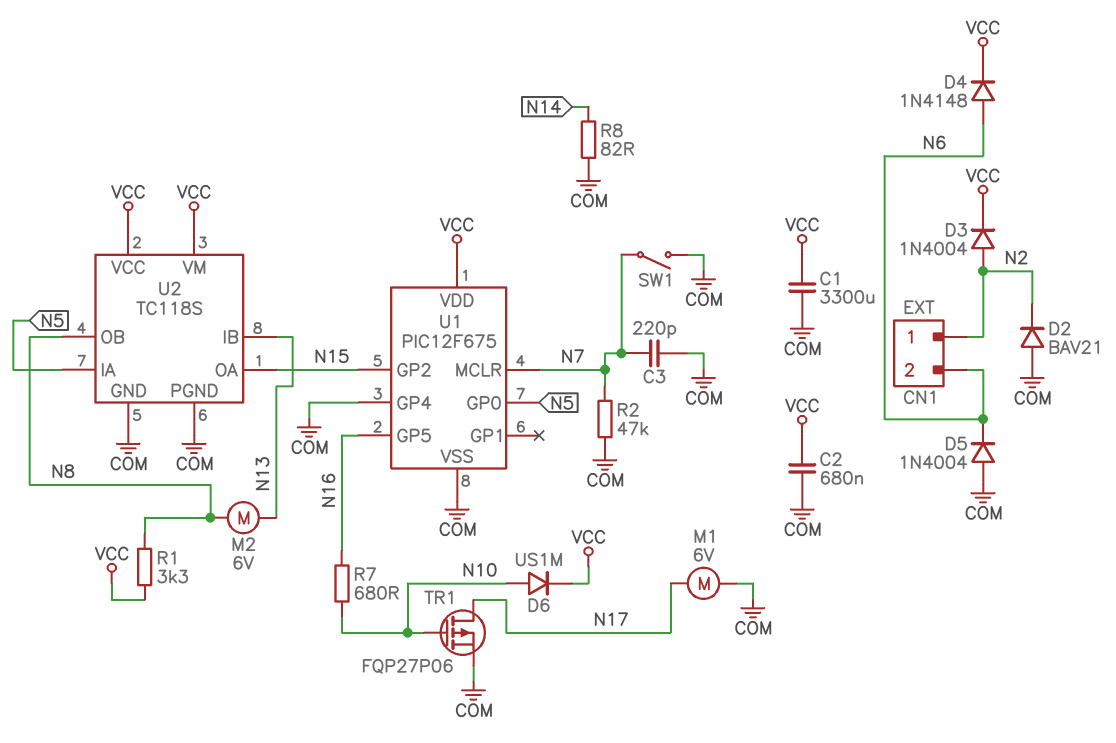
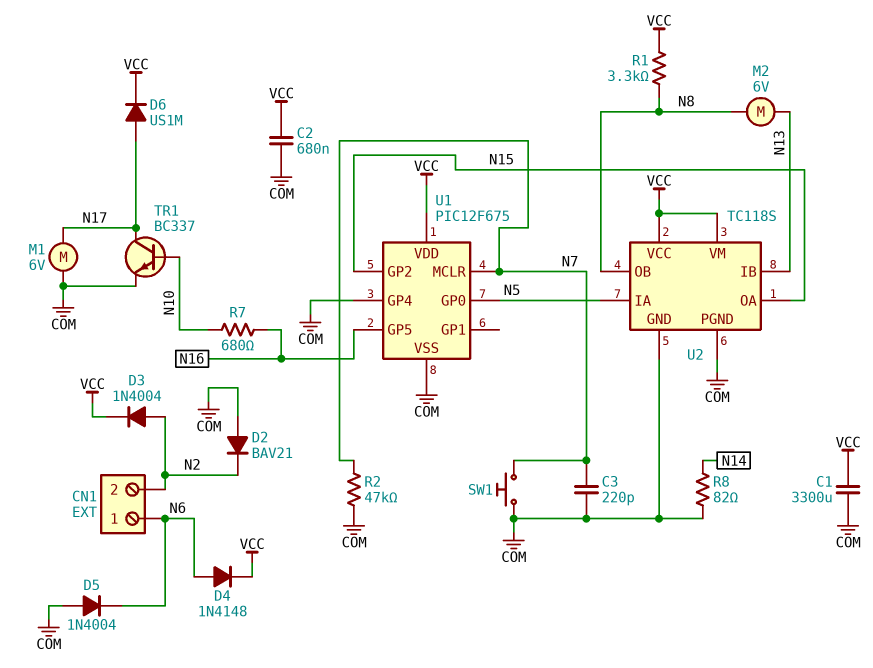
CN1 pin 1: N2 -> N6
CN1 pin 2: N6 -> N2
D6: diode US1M (A N10, K VCC) -> diode US1M (A N17, K VCC)
SW1: switch (COM, N7) -> button (COM, N7)
TR1: PMOS FQP27P06 (G N10, D N17, S COM) -> NPN BC337 (B N10, C N17, E COM)

